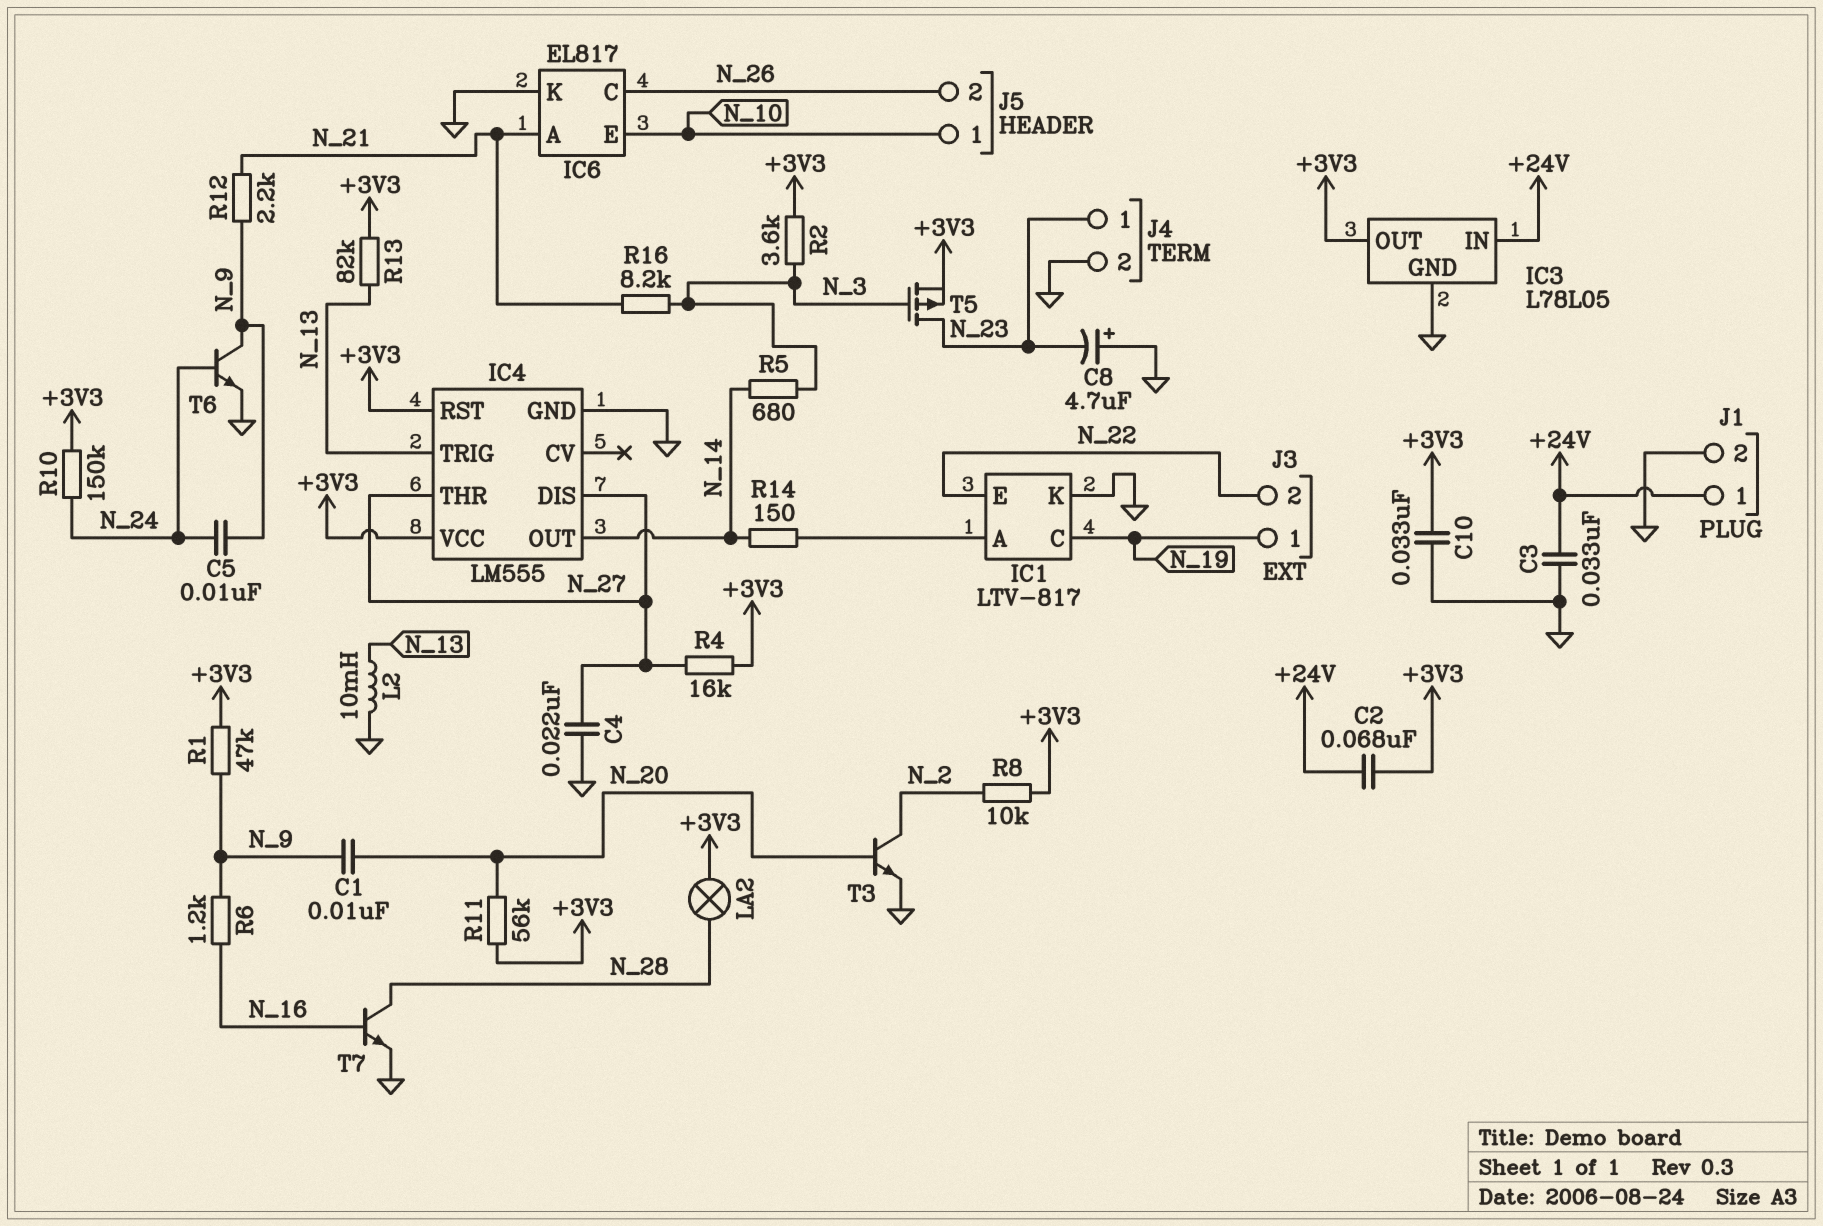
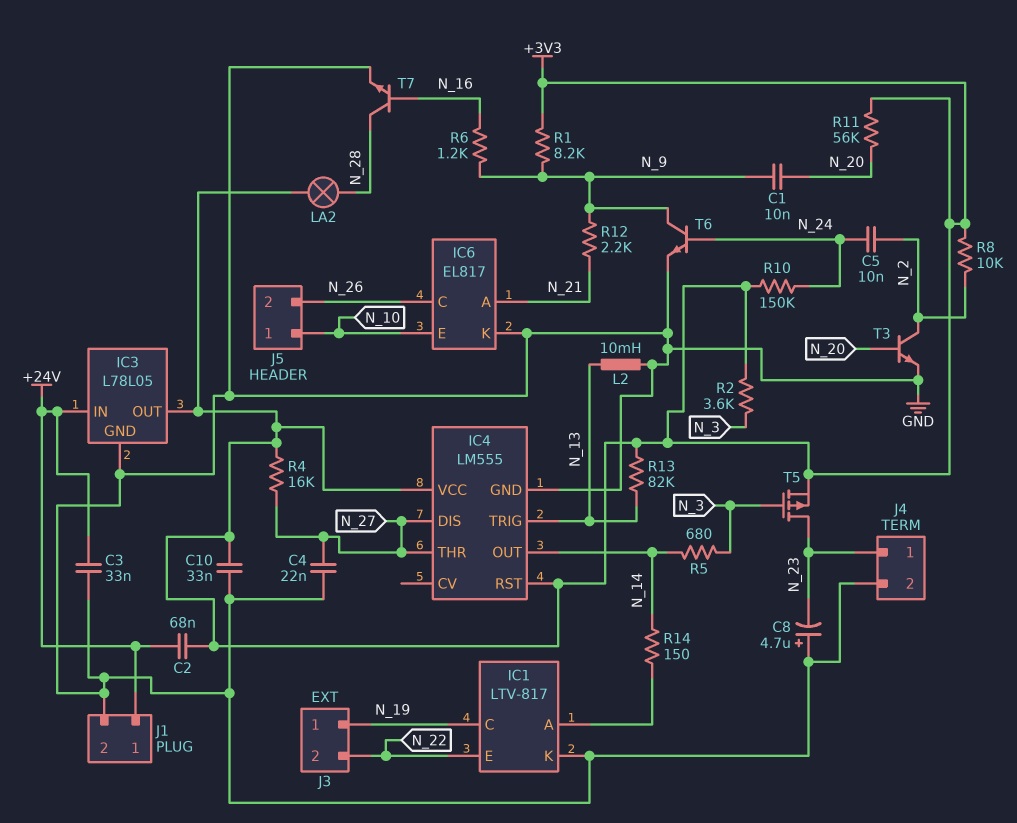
C5: 10nF (N_9, N_24) -> 10nF (N_2, N_24)
R1: 47k (+3V3, N_9) -> 8.2k (+3V3, N_9)
R16: 8.2k (N_3, N_21) -> none

